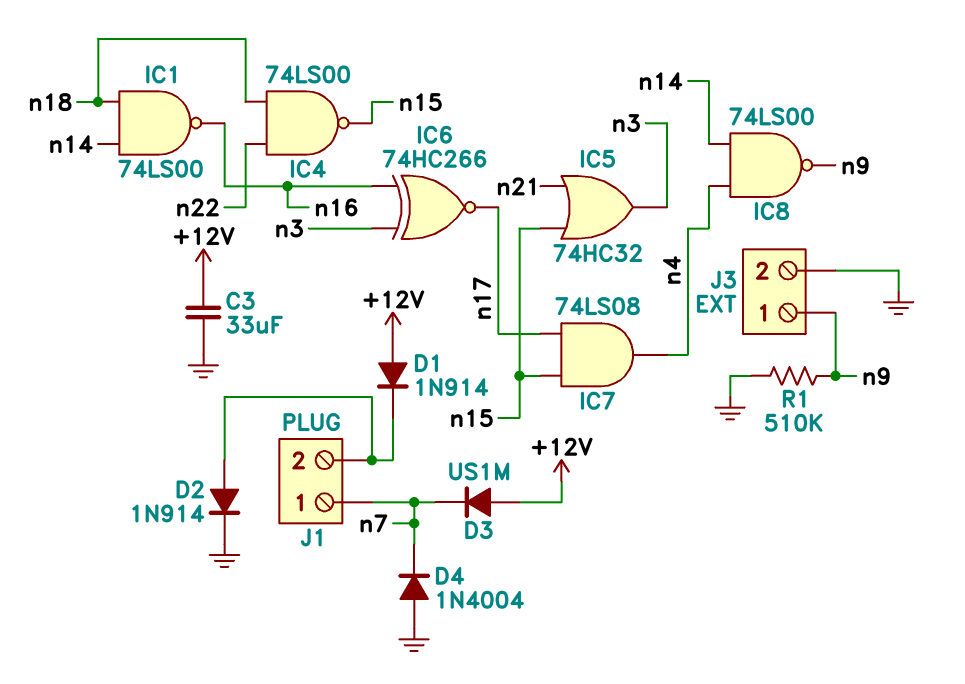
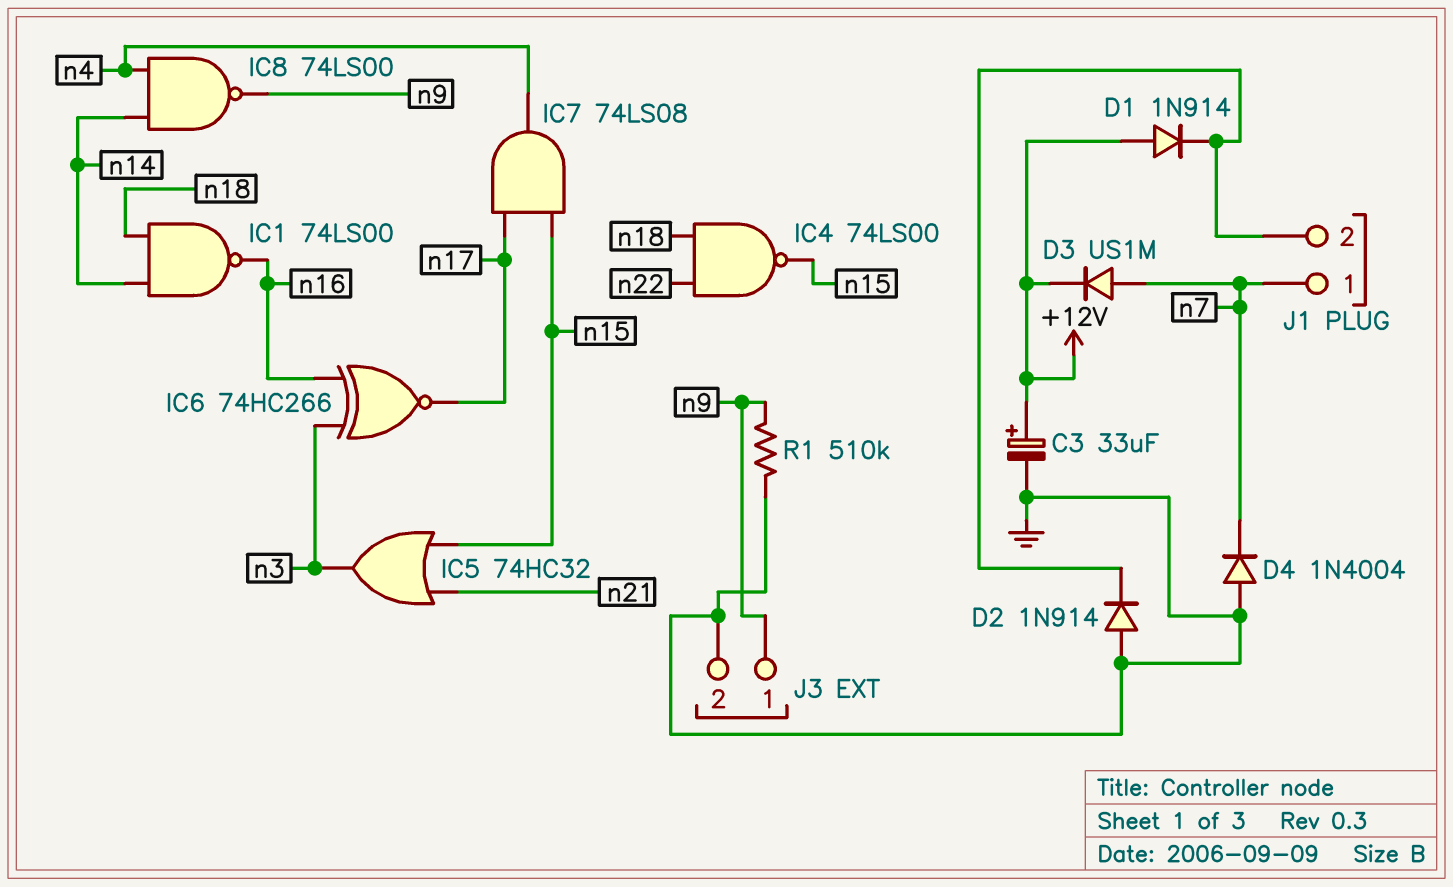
C3: 33uF (+12V, GND) -> 33uF (plus +12V, minus GND)
D2: diode 1N914 (A J1/2, K GND) -> diode 1N914 (A GND, K J1/2)
D3: diode US1M (A +12V, K n7) -> diode US1M (A n7, K +12V)

